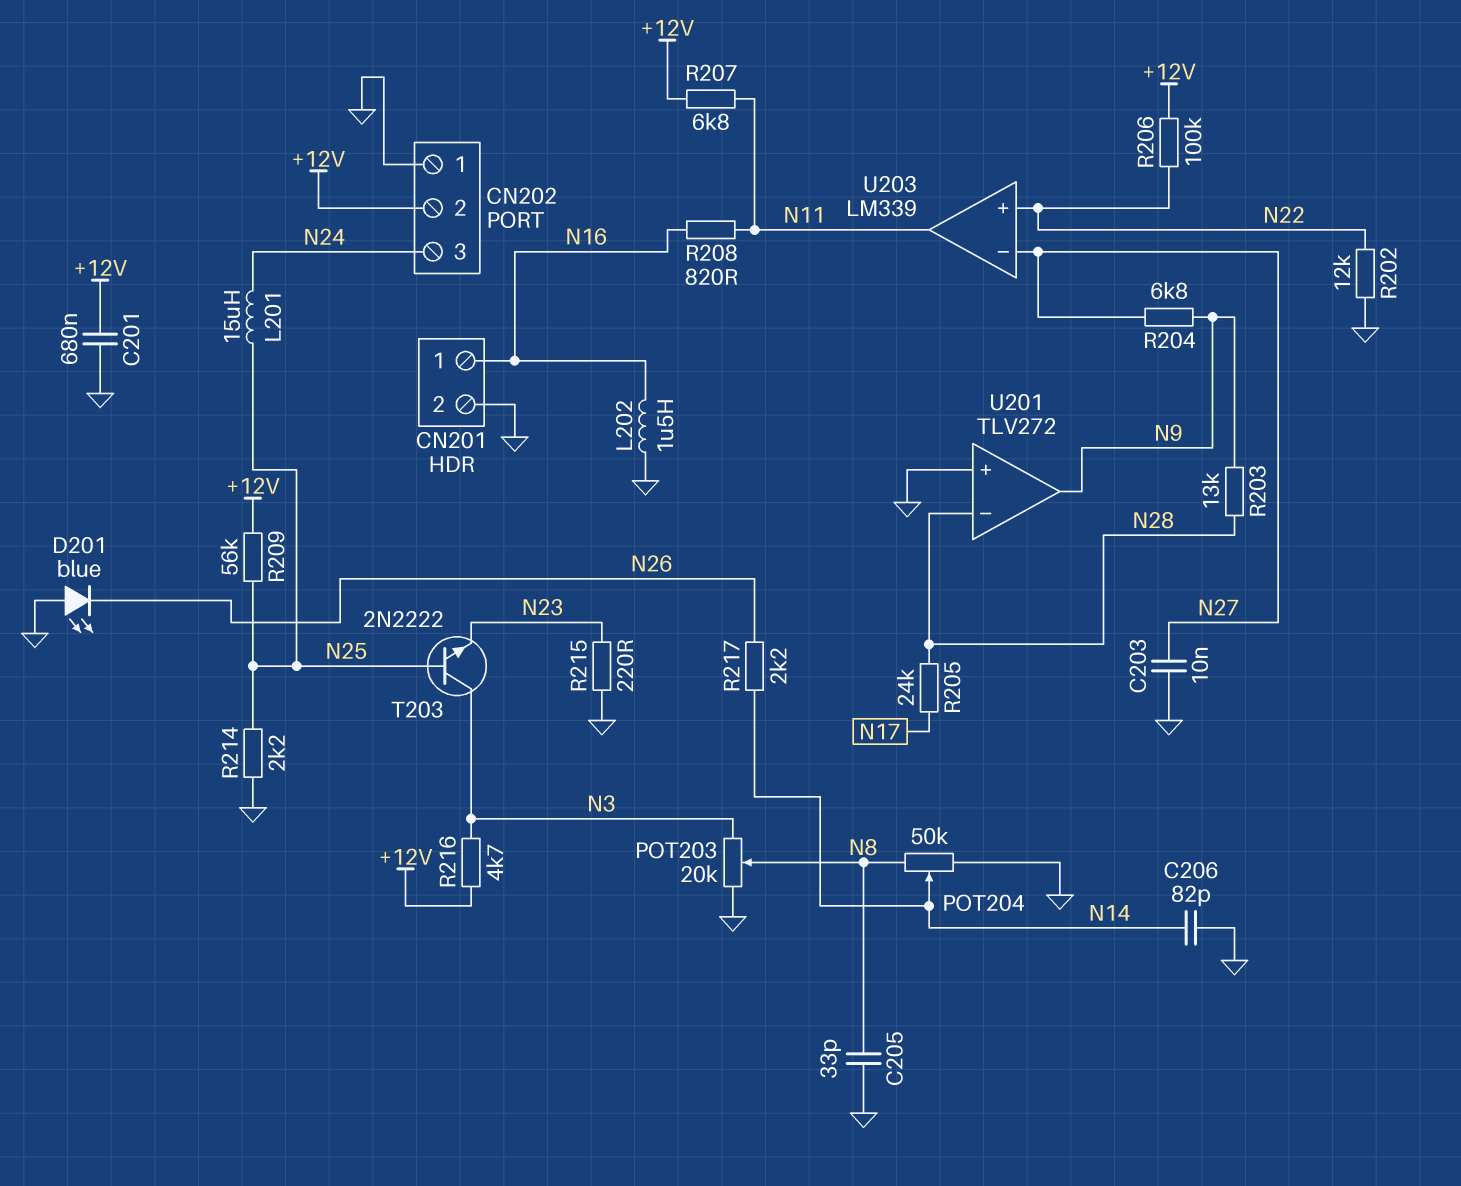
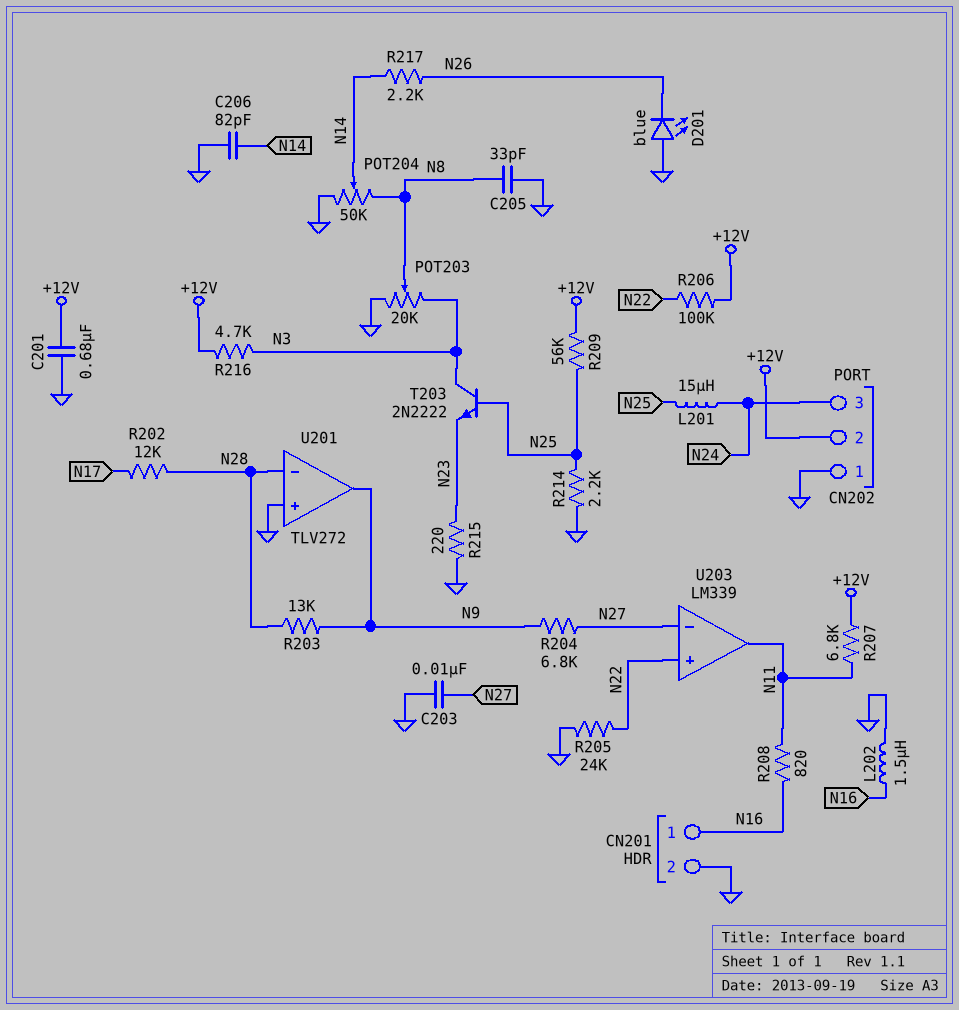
R202: 12k (GND, N22) -> 12k (N17, N28)
R205: 24k (N17, N28) -> 24k (GND, N22)

